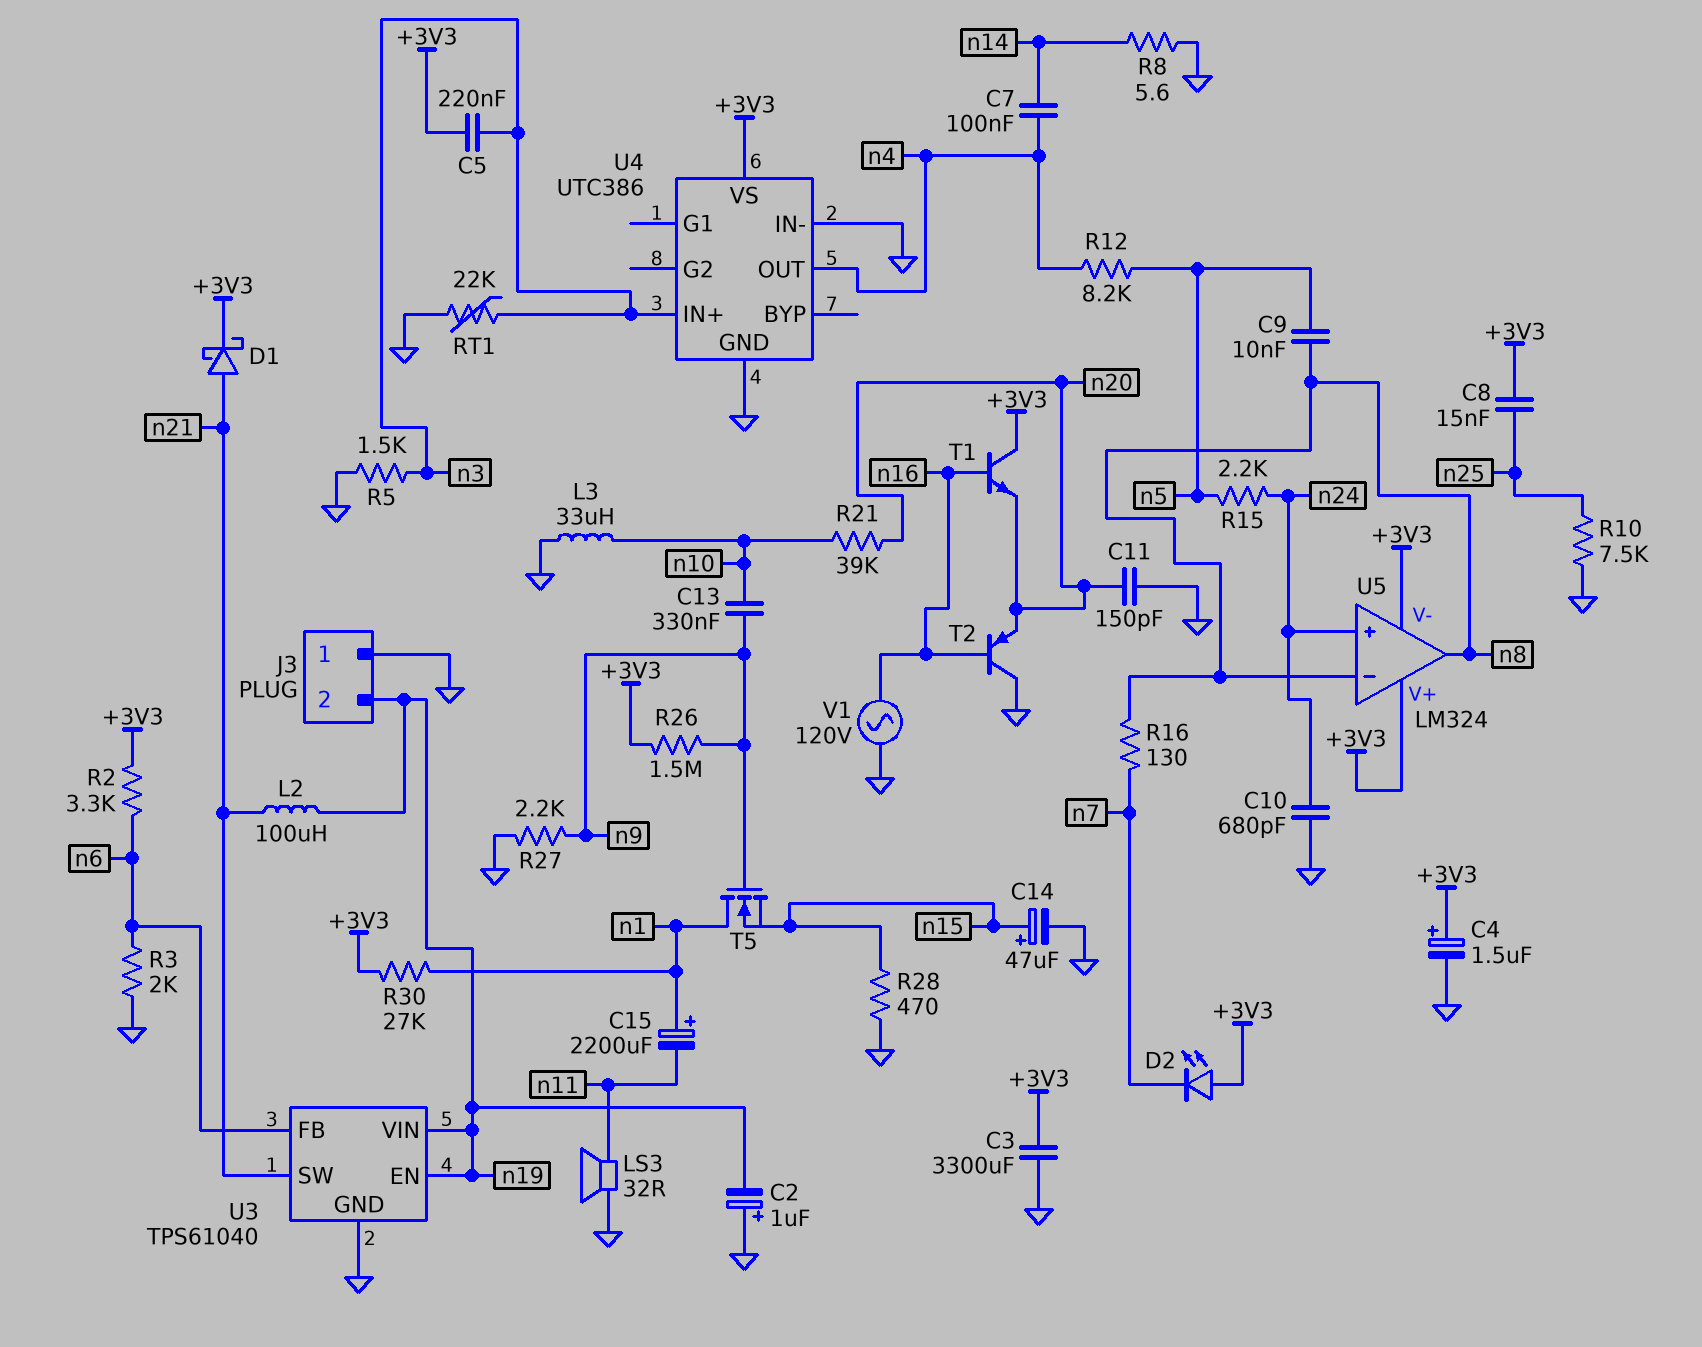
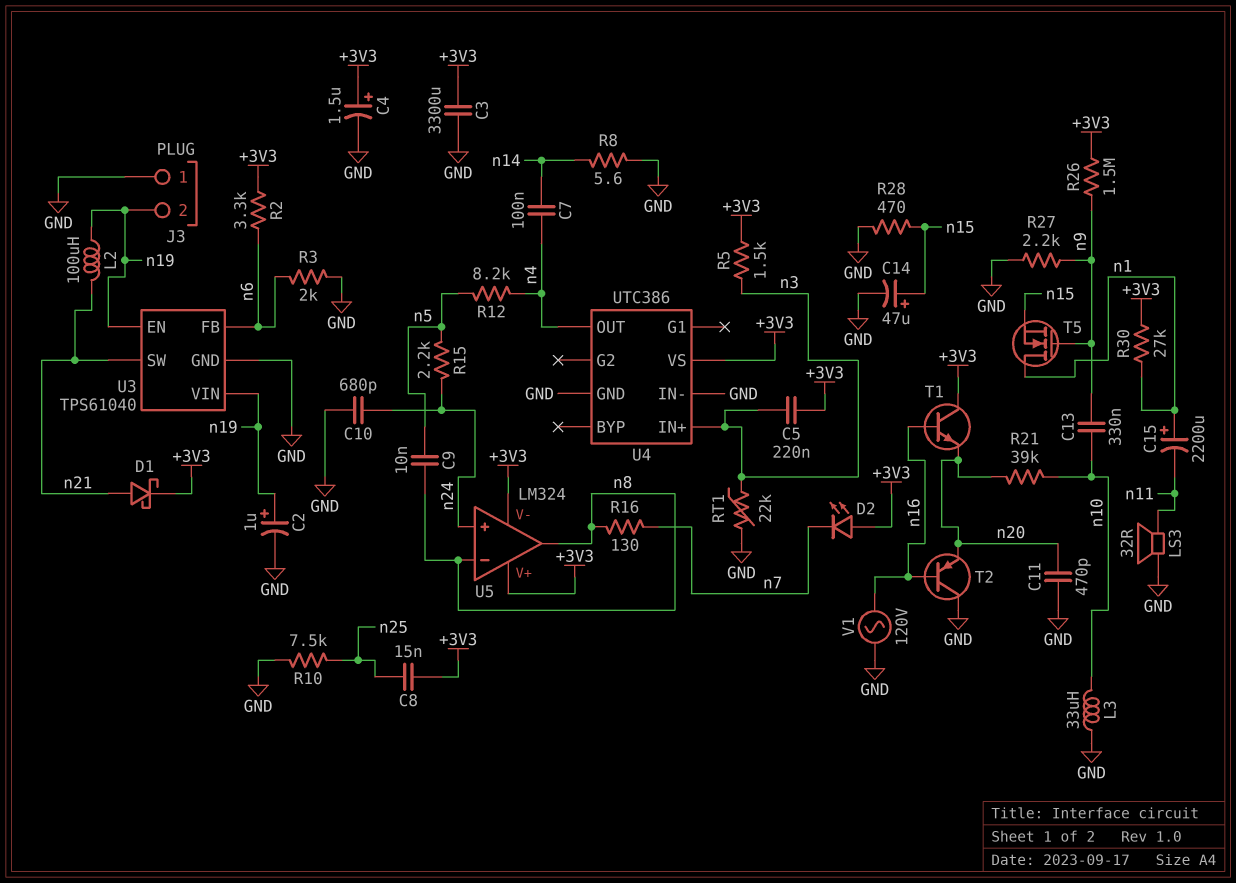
C2: 1uF (plus GND, minus n19) -> 1uF (plus n19, minus GND)
C11: 150pF (GND, n20) -> 470pF (GND, n20)
R5: 1.5k (GND, n3) -> 1.5k (+3V3, n3)

